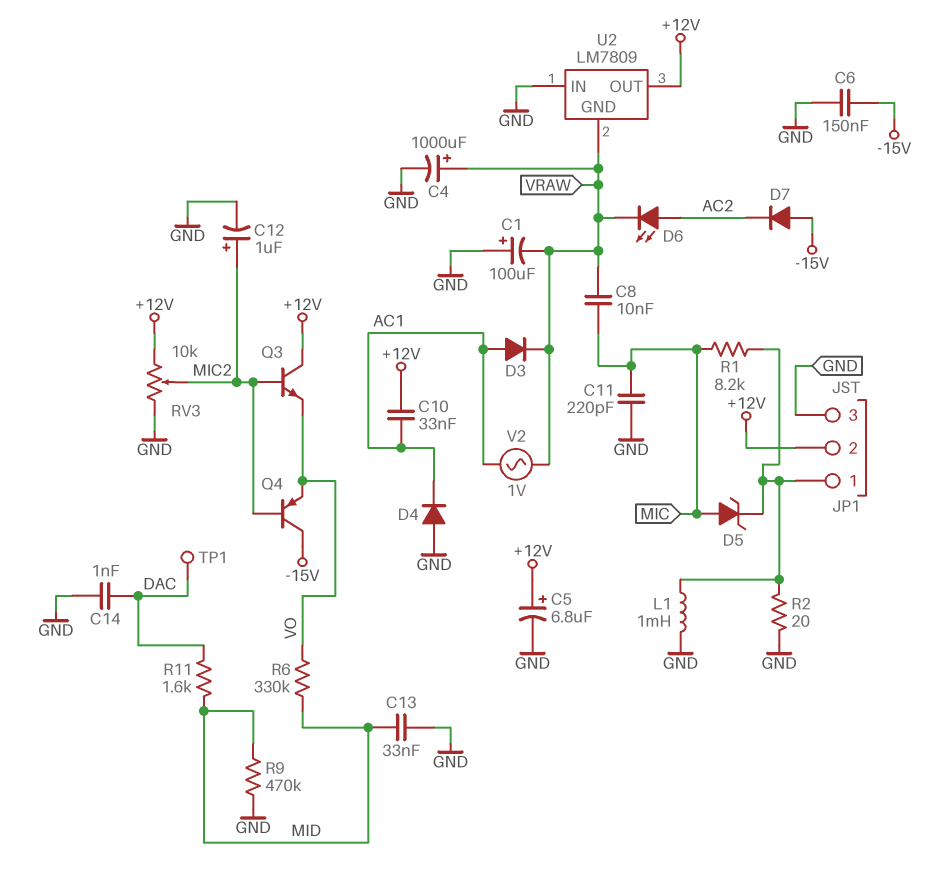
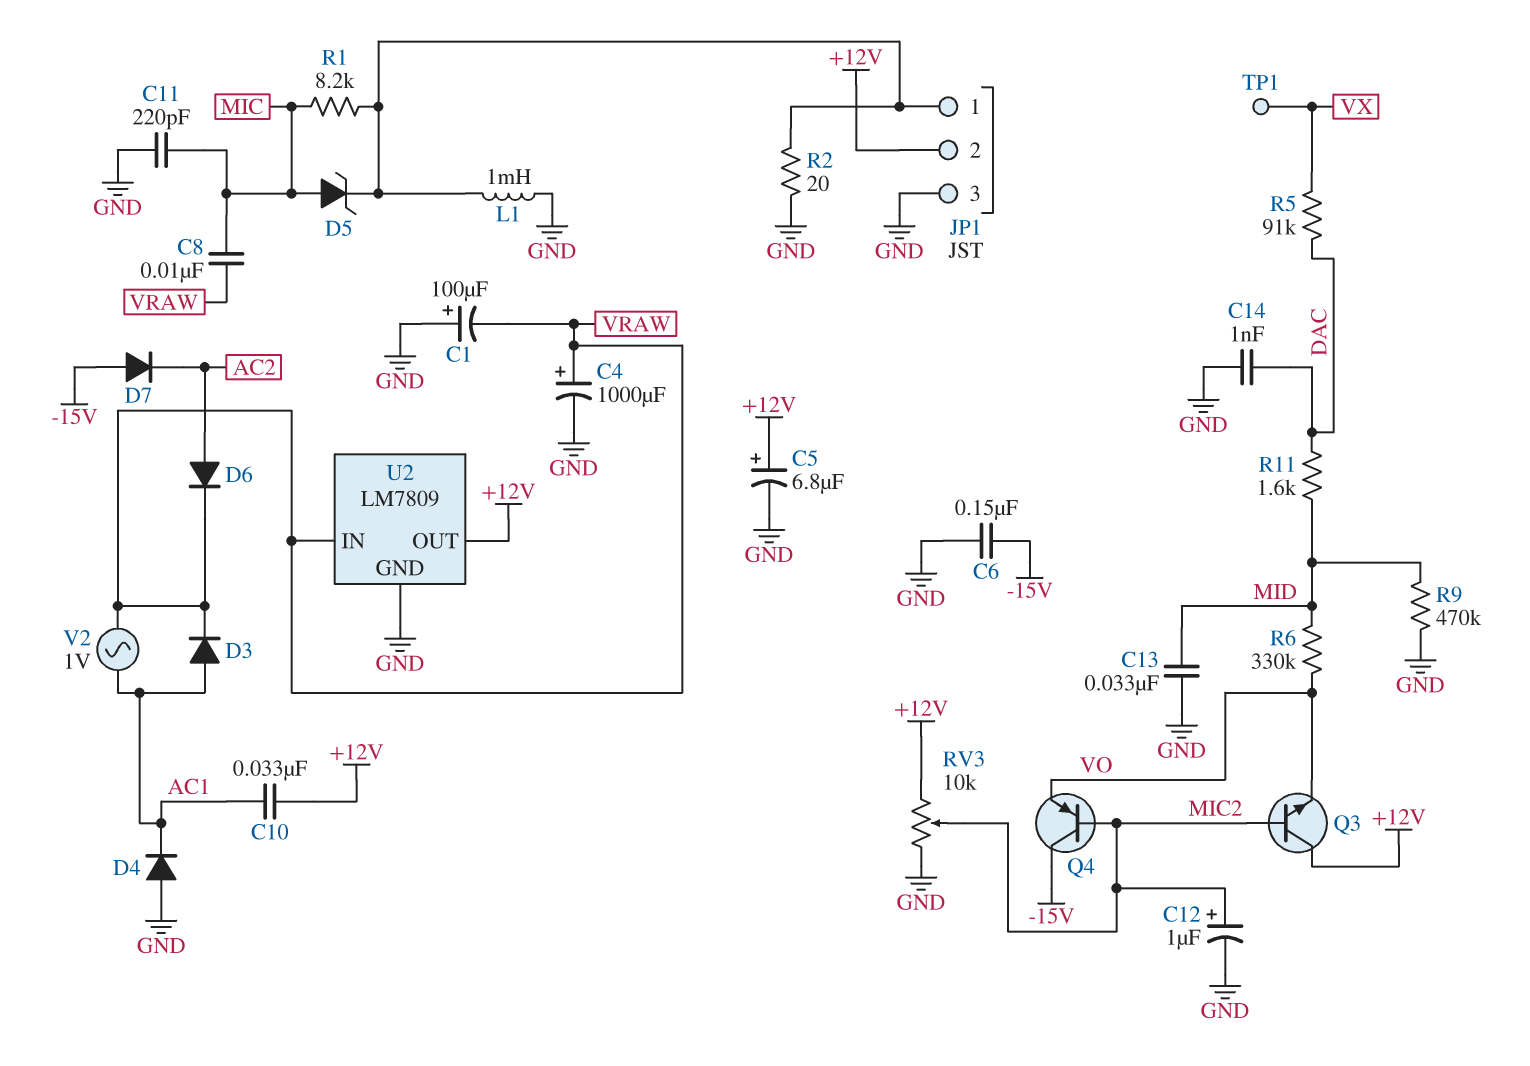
D6: LED (A AC2, K VRAW) -> diode (A AC2, K VRAW)
R5: none -> 91k (DAC, VX)
TP1: test point (DAC) -> test point (VX)
U2 pin GND: VRAW -> GND
U2 pin IN: GND -> VRAW

